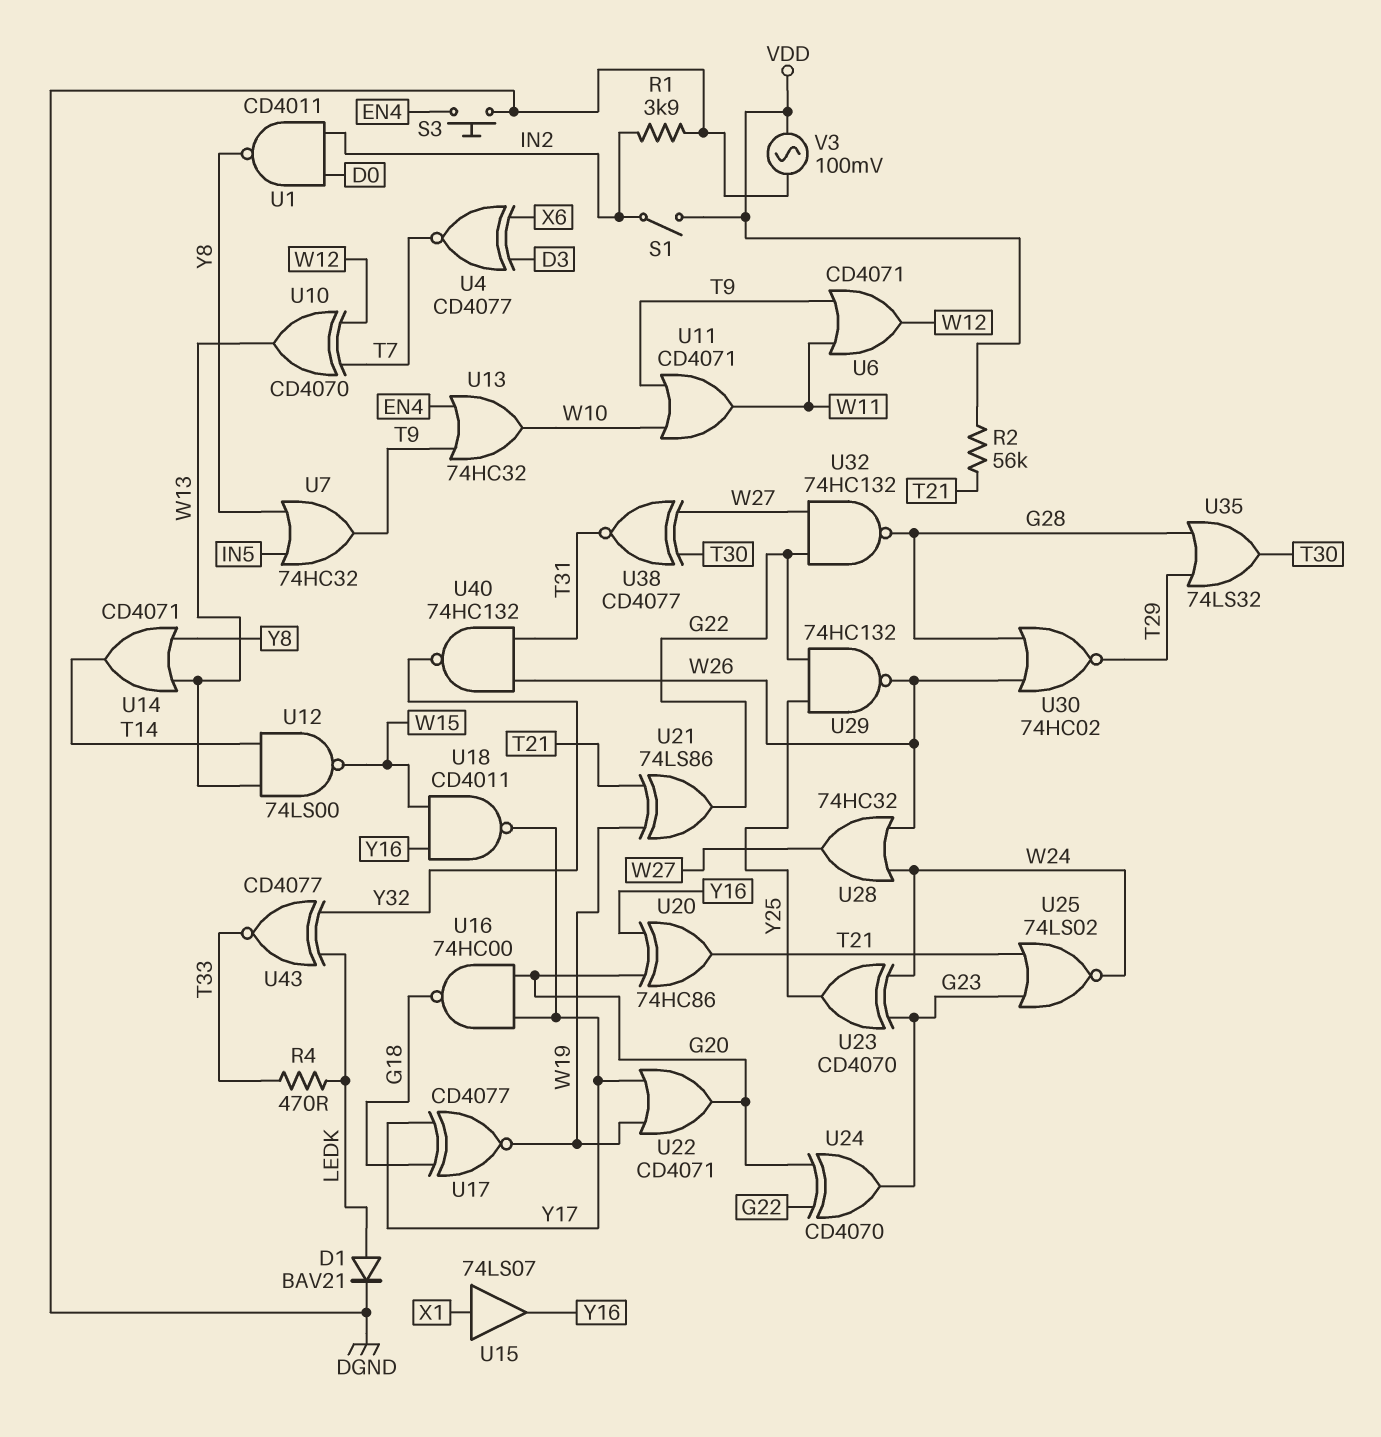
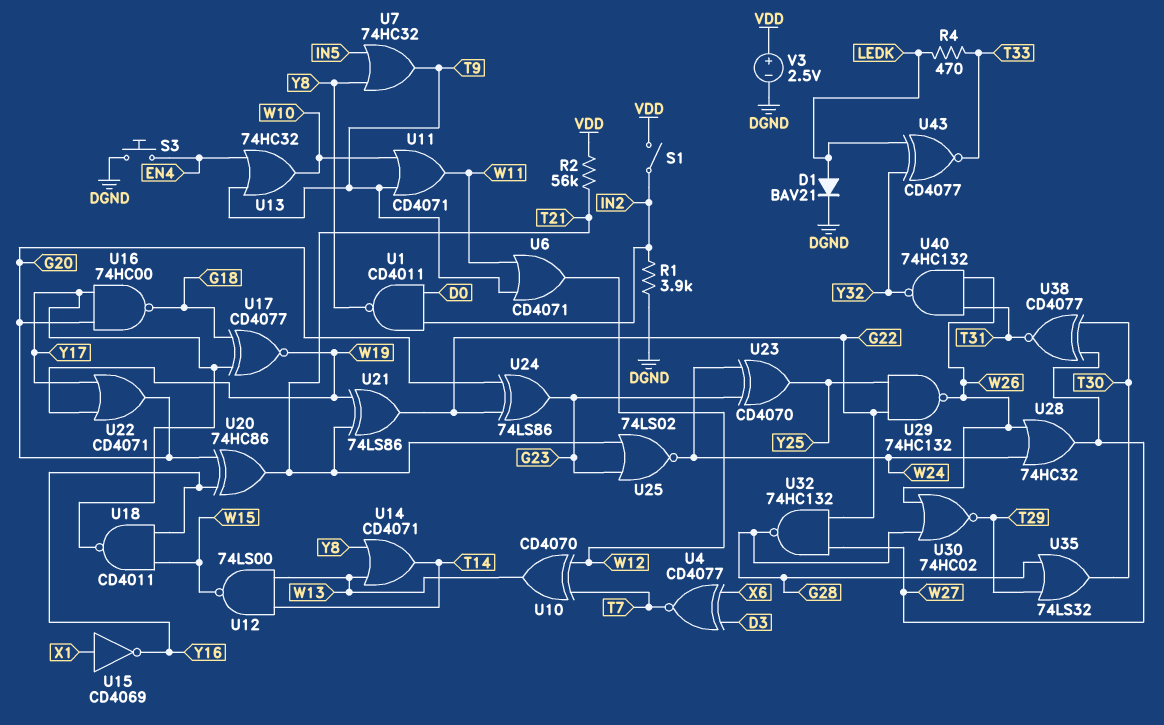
U15: buffer 74LS07 (in X1, out Y16) -> NOT CD4069 (in X1, out Y16)
U24: XOR CD4070 (in G20, in G22, out G23) -> XOR 74LS86 (in G20, in G22, out G23)
V3: AC 100mV (DGND, VDD) -> 2.5V (plus VDD, minus DGND)

